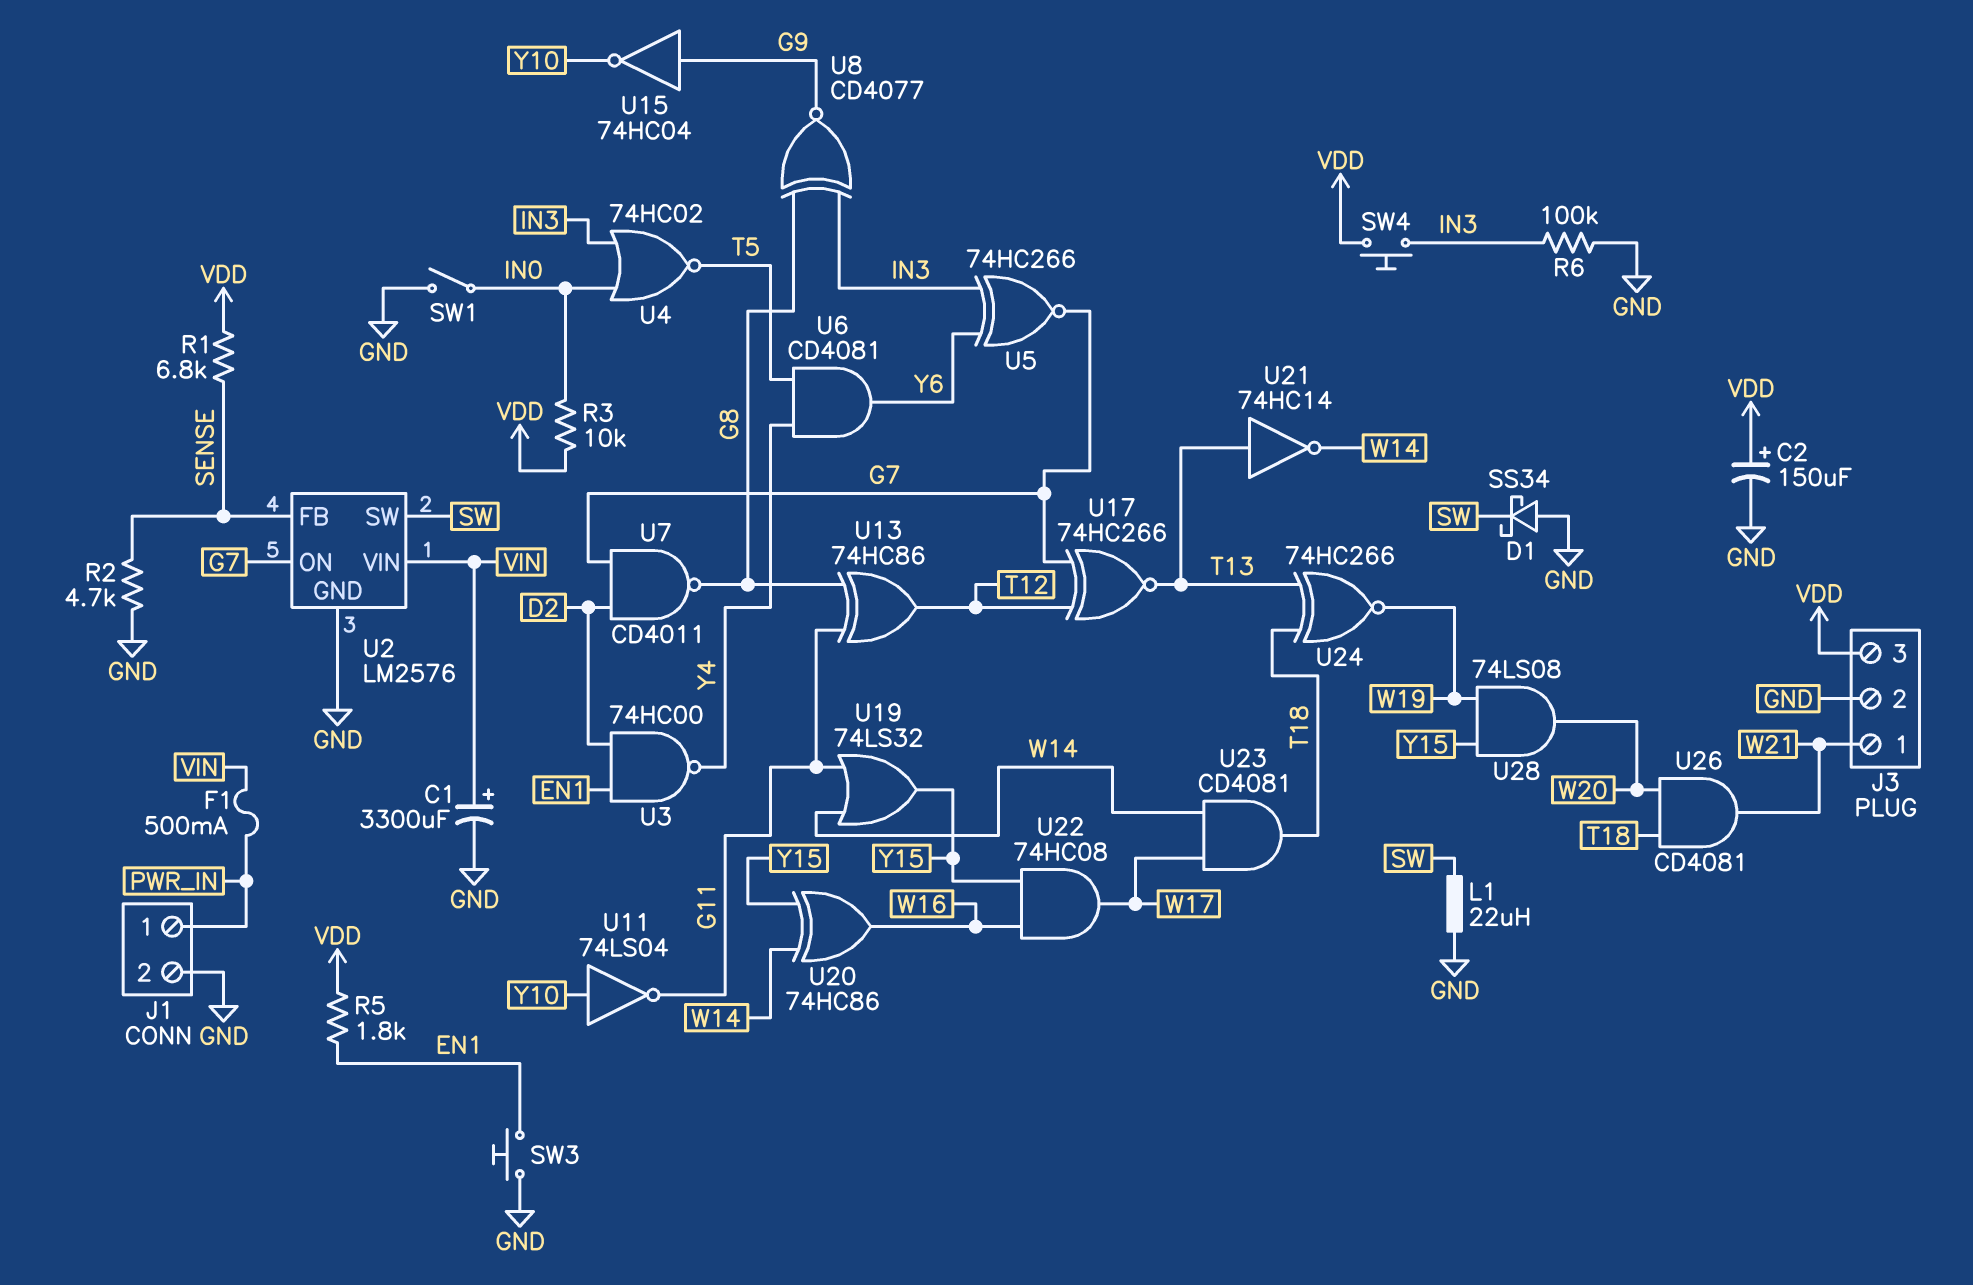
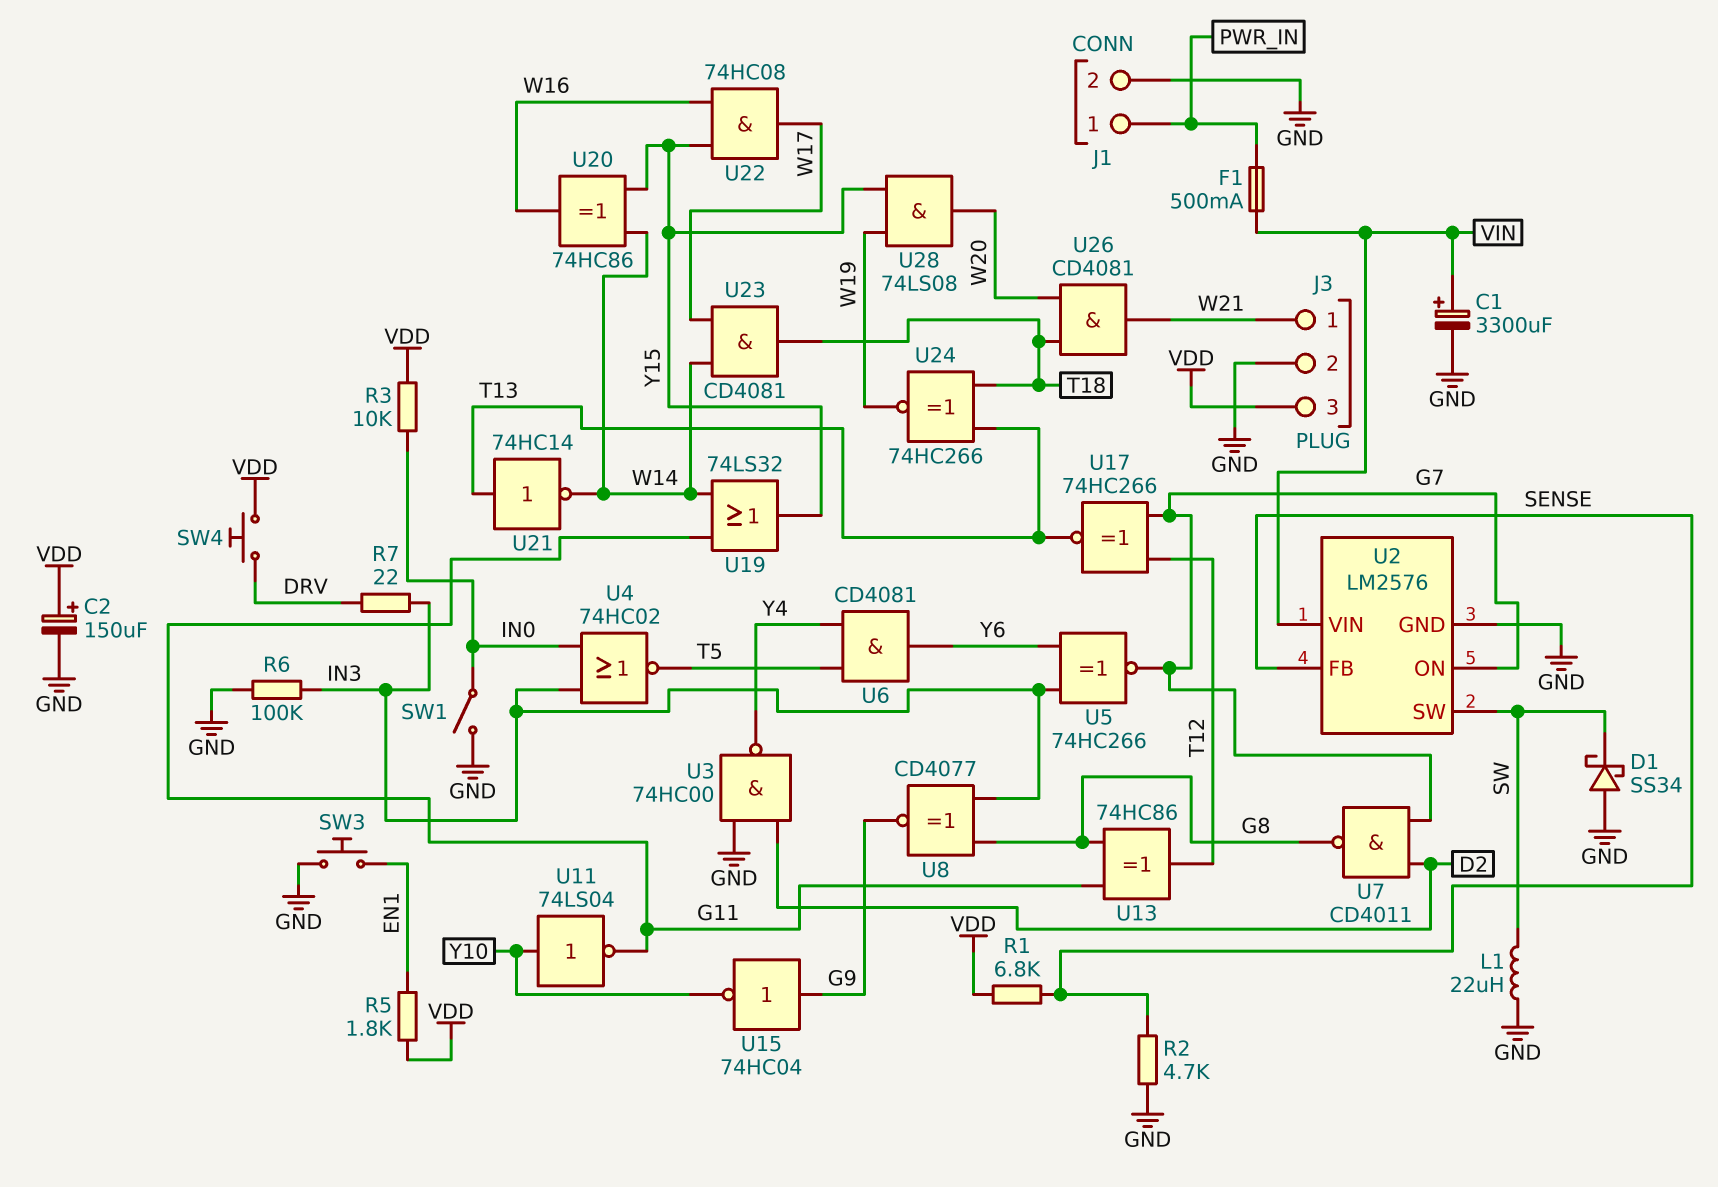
R7: none -> 22 (DRV, IN3)
SW4: button (IN3, VDD) -> button (DRV, VDD)
U3: NAND 74HC00 (in D2, in EN1, out Y4) -> NAND 74HC00 (in D2, in GND, out Y4)

